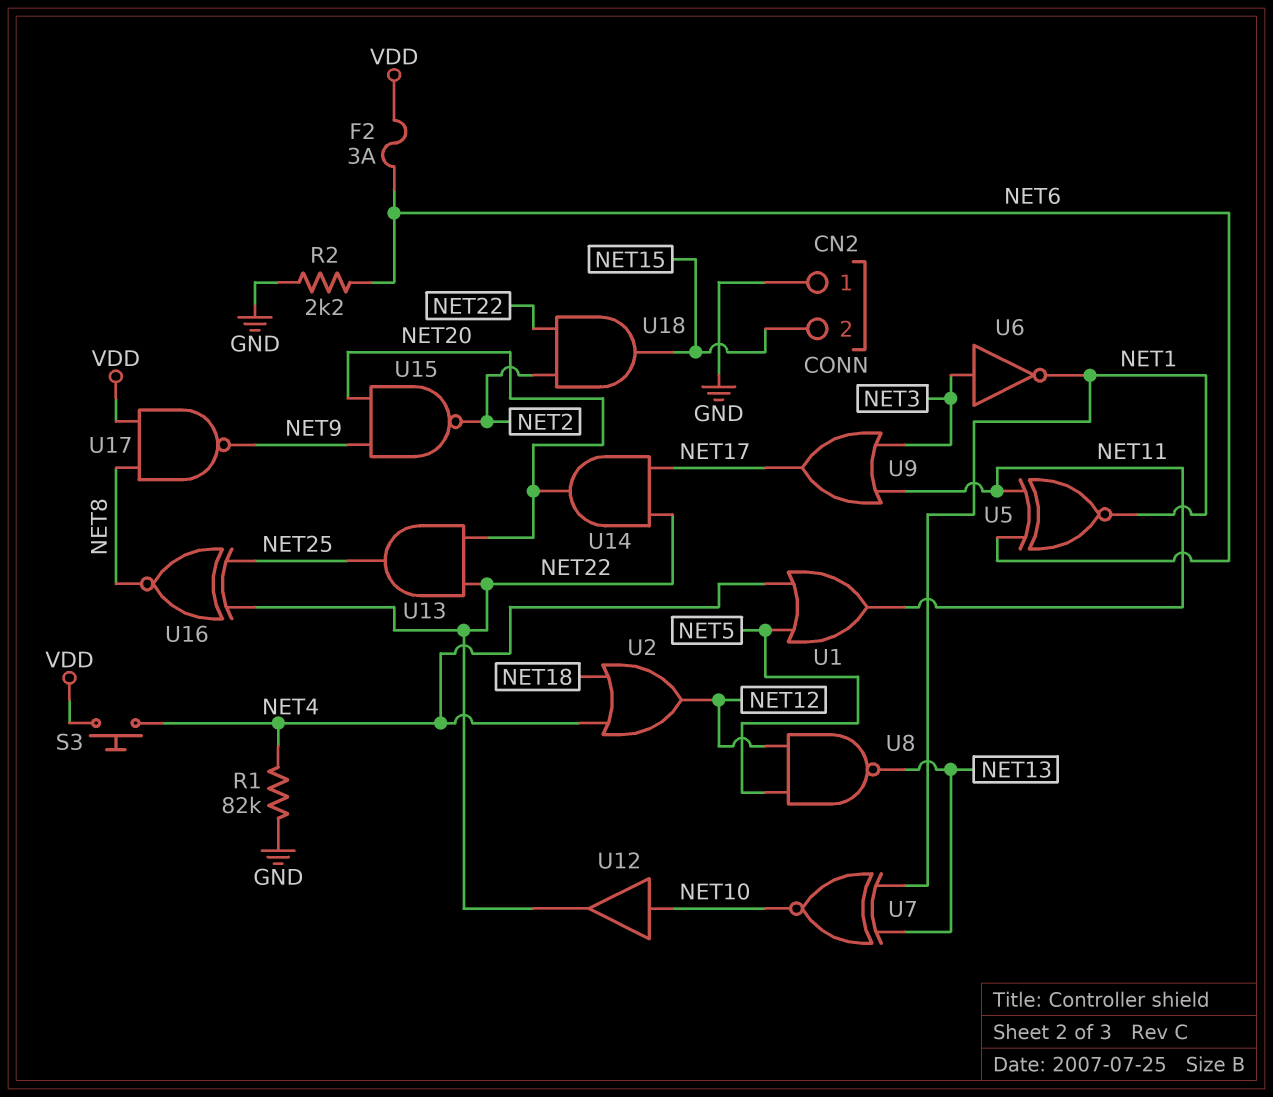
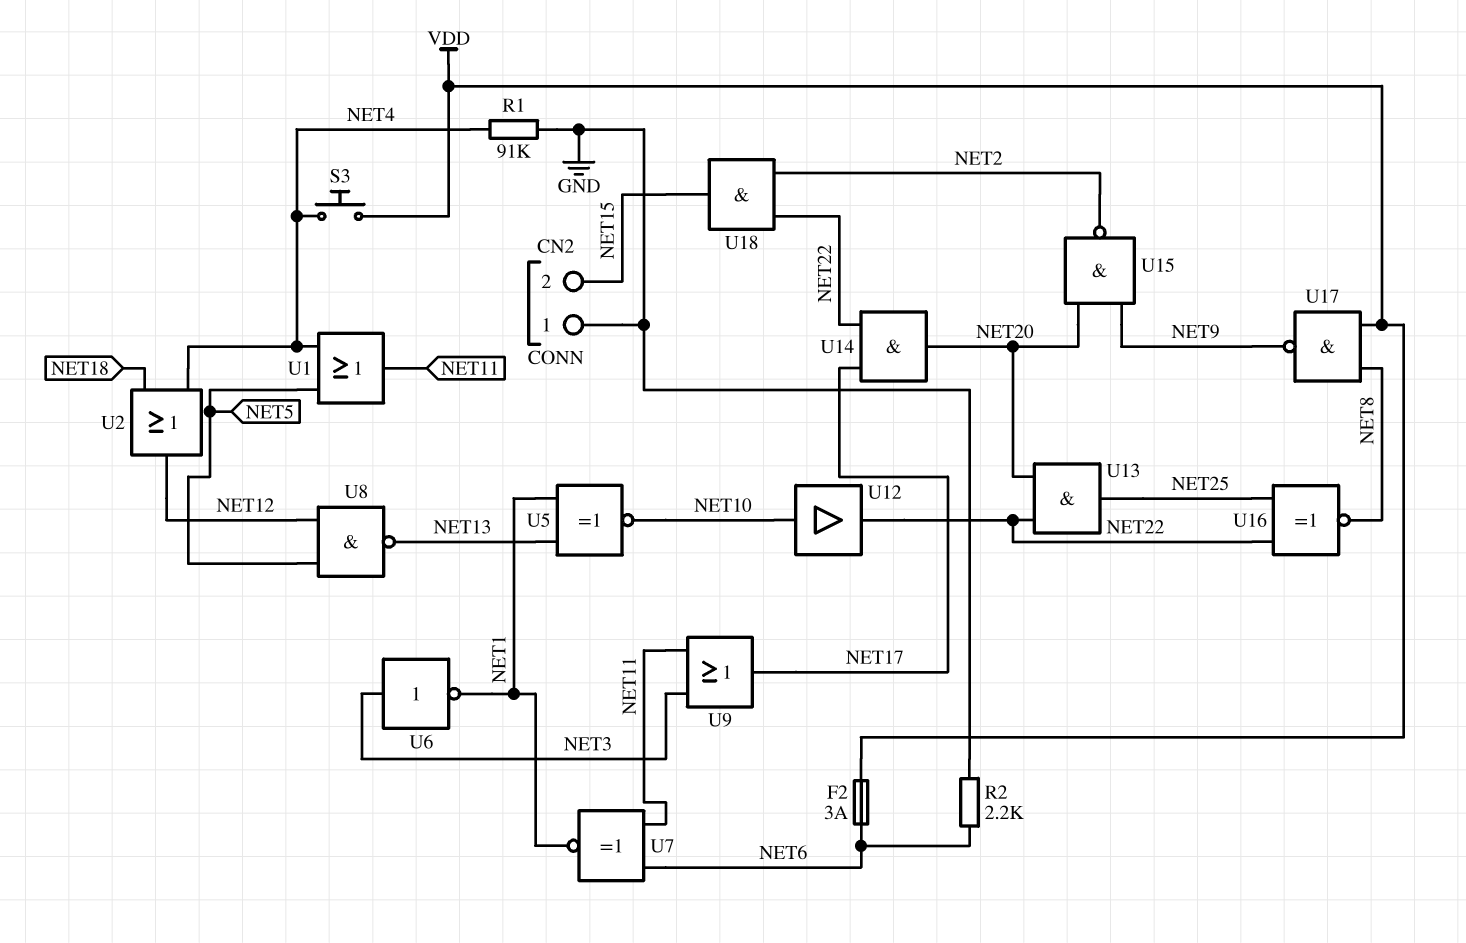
R1: 82k (GND, NET4) -> 91k (GND, NET4)
U5: XNOR (in NET6, in NET11, out NET1) -> XNOR (in NET1, in NET13, out NET10)
U7: XNOR (in NET1, in NET13, out NET10) -> XNOR (in NET6, in NET11, out NET1)

